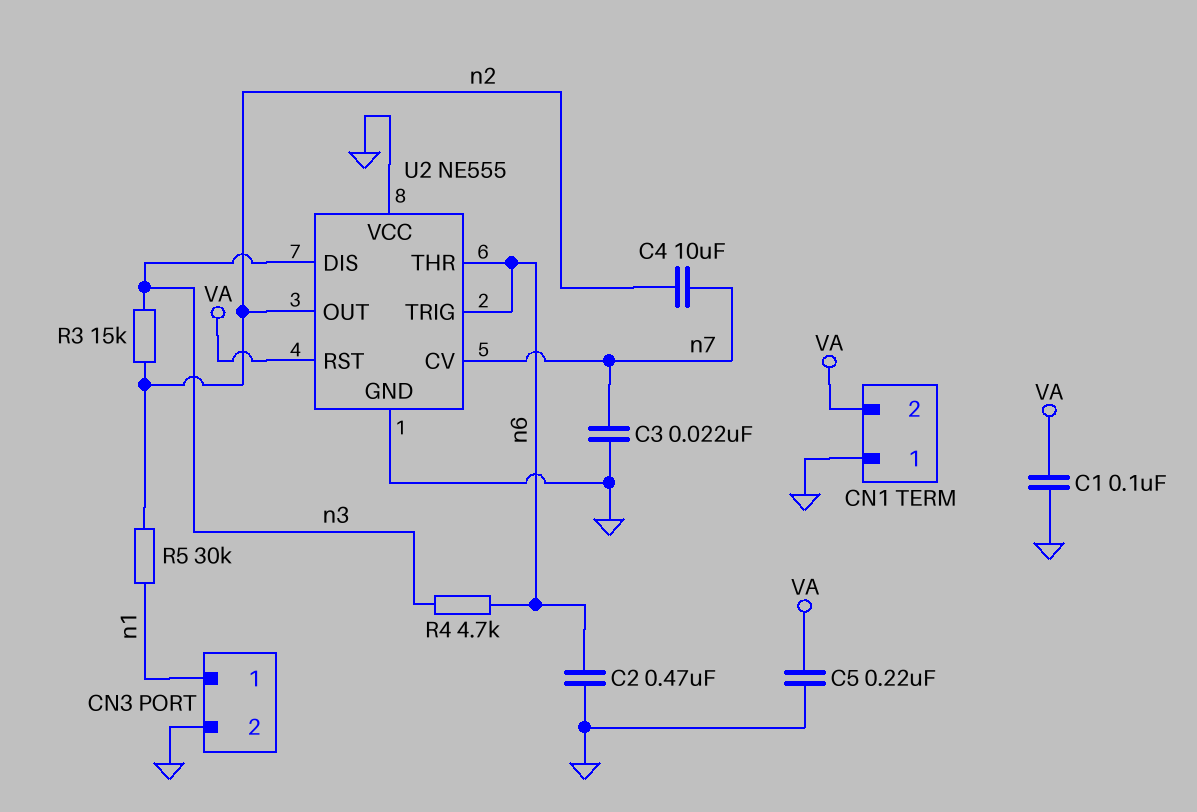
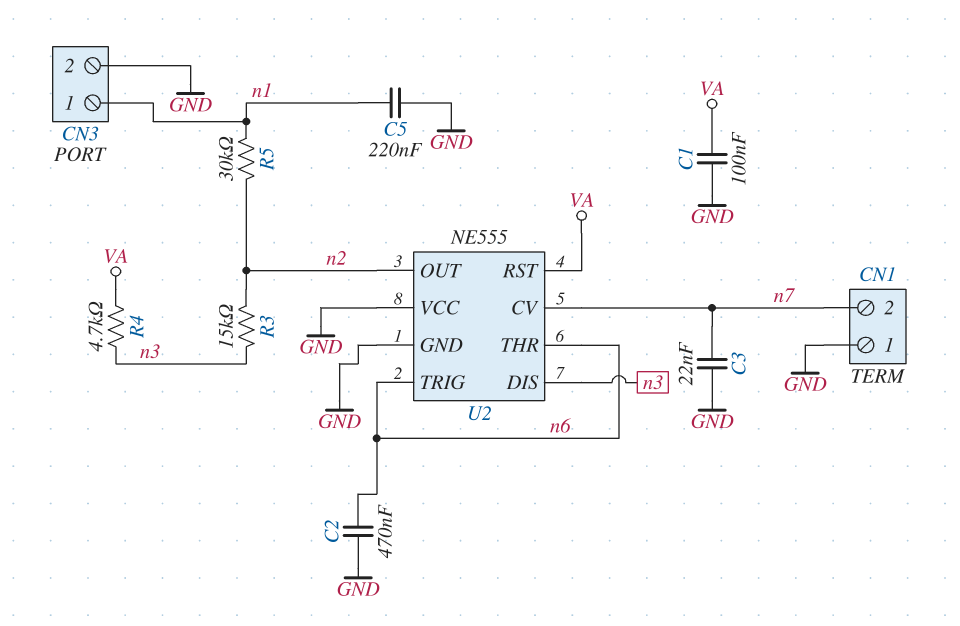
C4: 10uF (n2, n7) -> none
C5: 220nF (GND, VA) -> 220nF (GND, n1)
CN1 pin 2: VA -> n7
R4: 4.7k (n3, n6) -> 4.7k (VA, n3)

